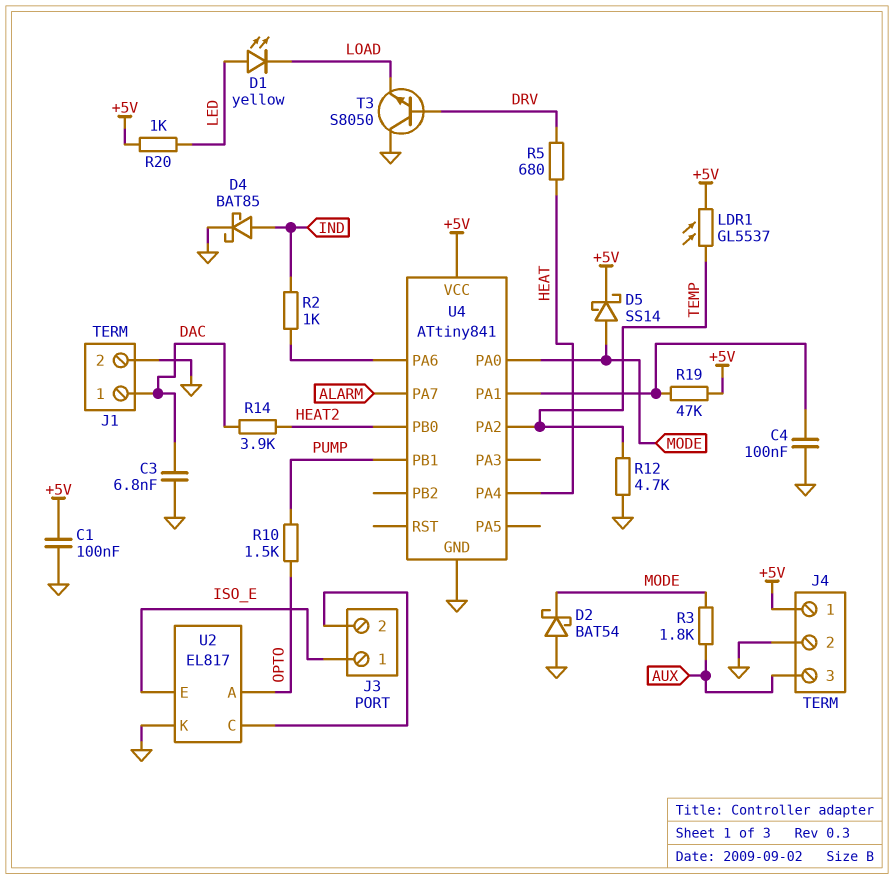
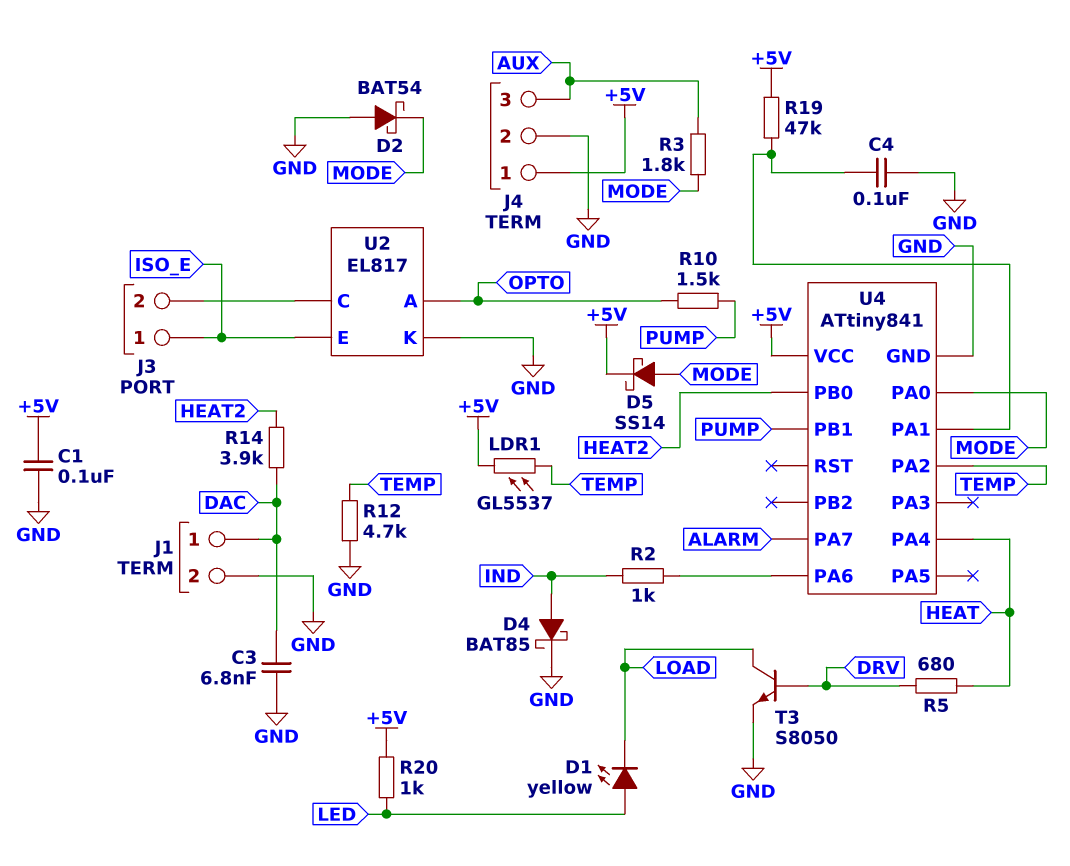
T3: NPN S8050 (B DRV, C GND, E LOAD) -> NPN S8050 (B DRV, C LOAD, E GND)

